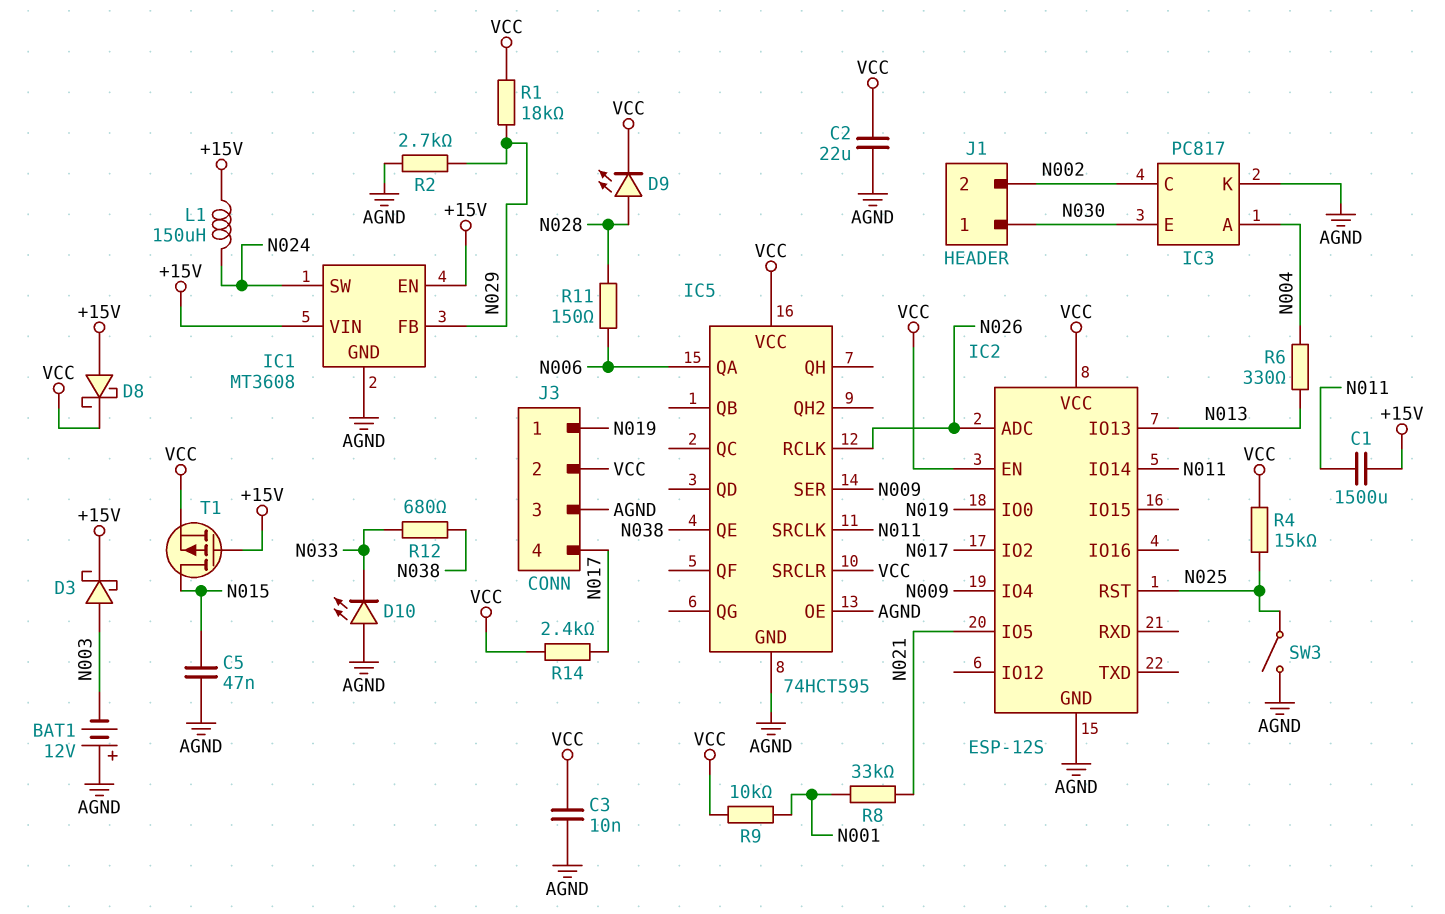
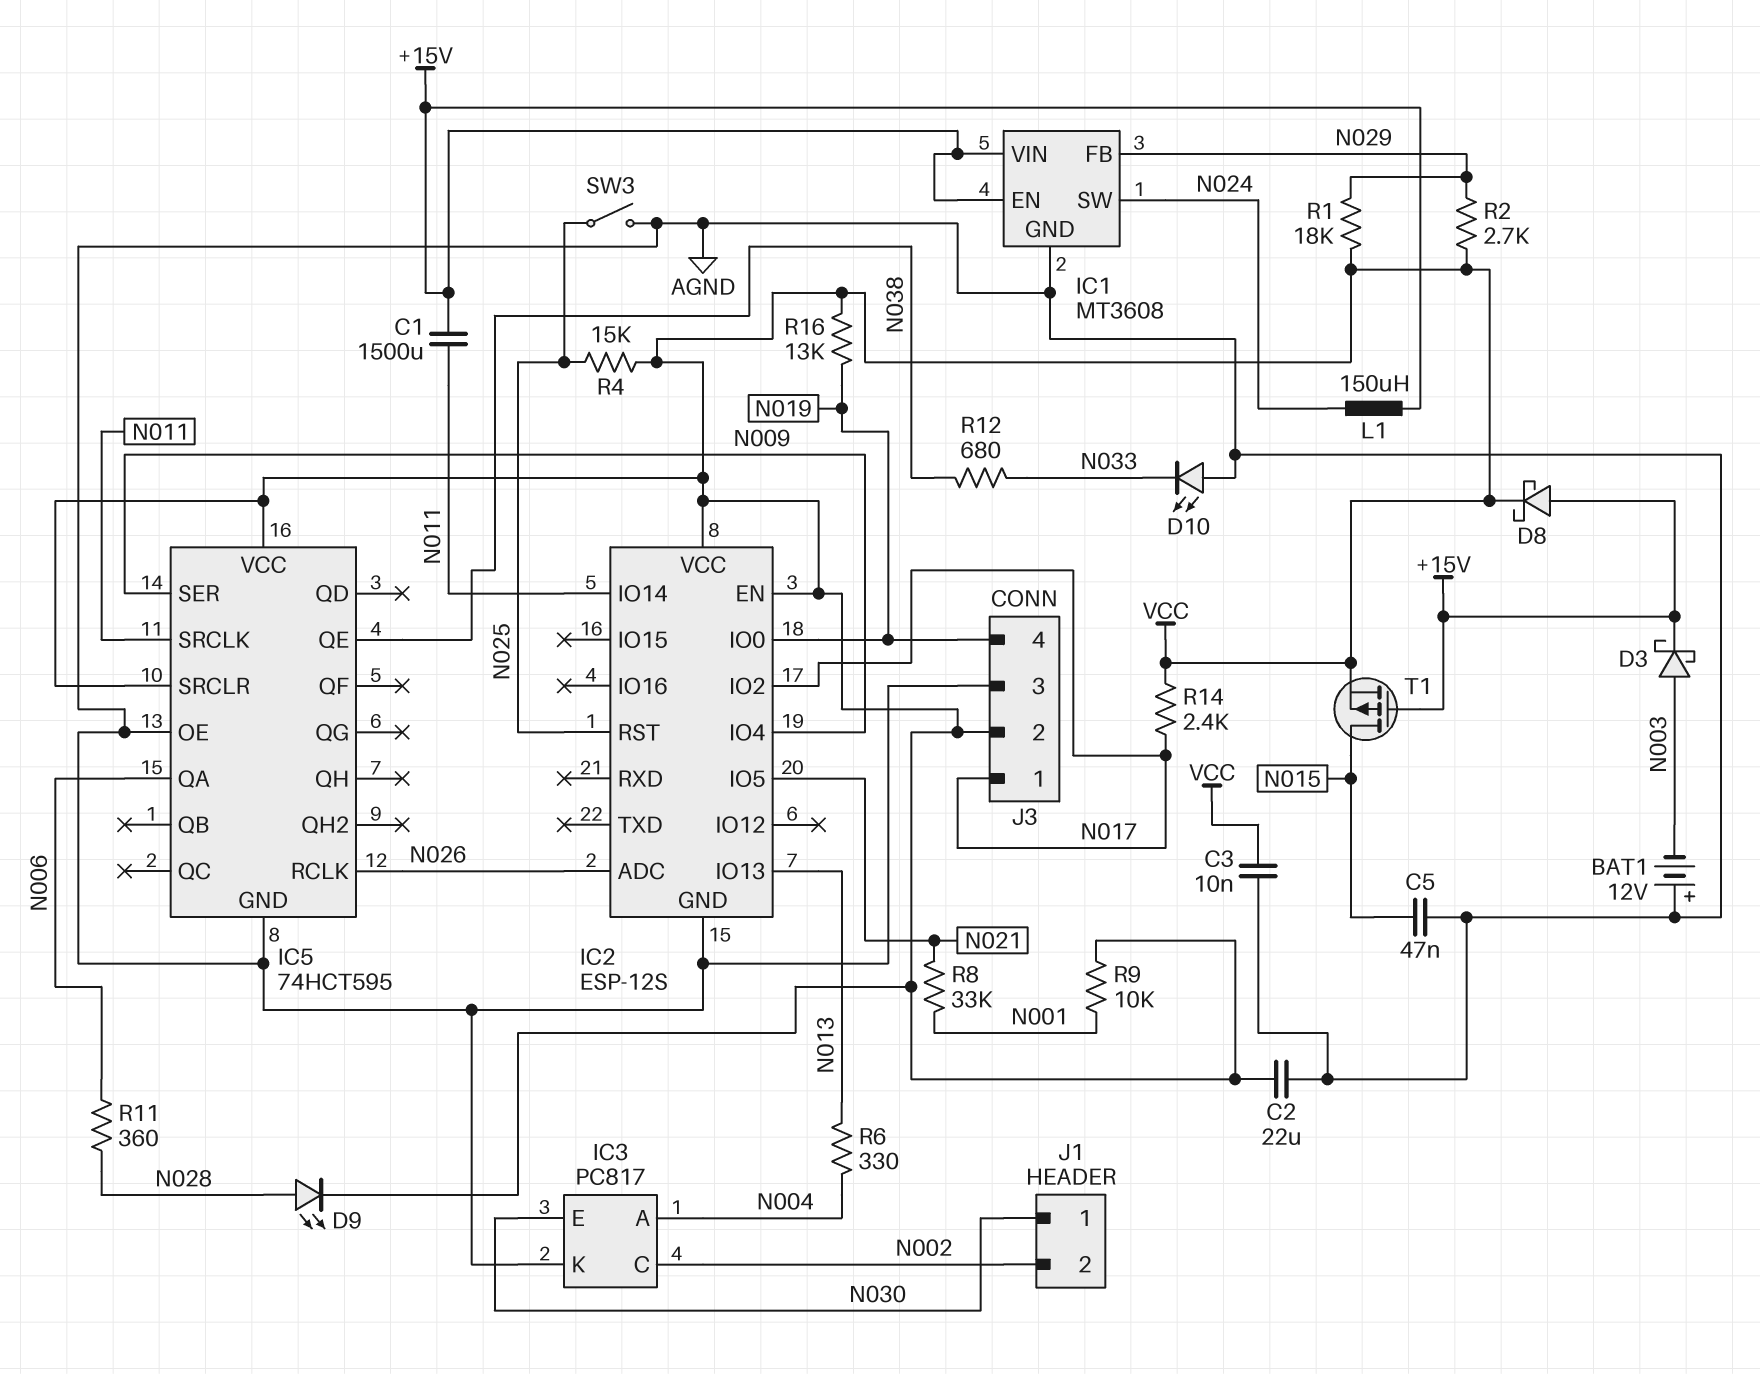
J3 pin 1: N019 -> N017
J3 pin 4: N017 -> N019
R2: 2.7k (AGND, N029) -> 2.7k (N029, VCC)
R11: 150 (N006, N028) -> 360 (N006, N028)
R16: none -> 13k (N019, VCC)

